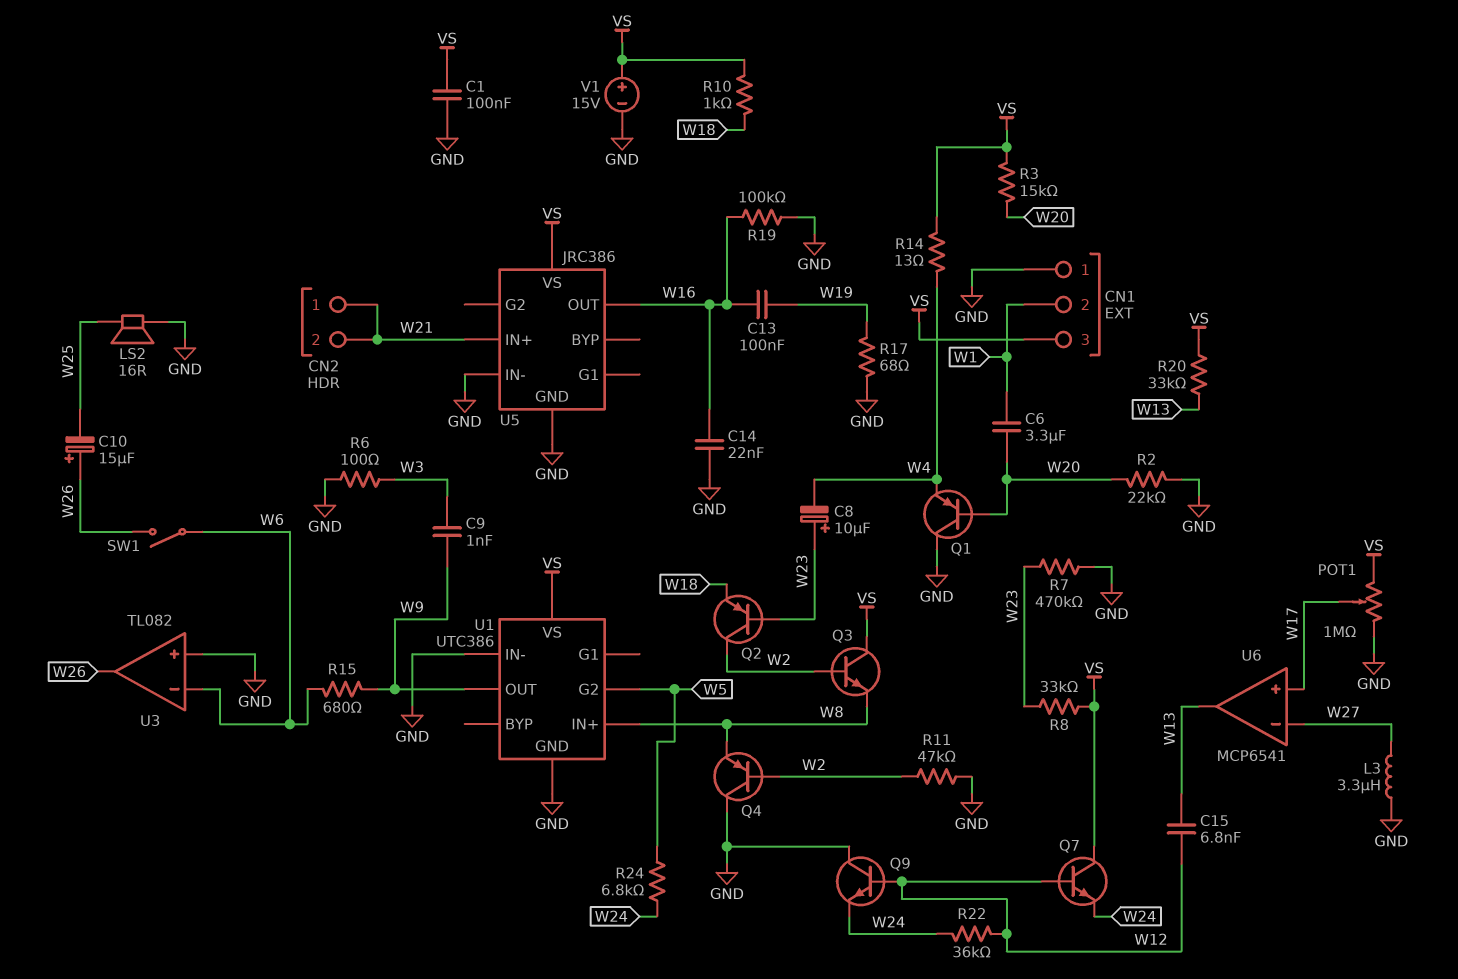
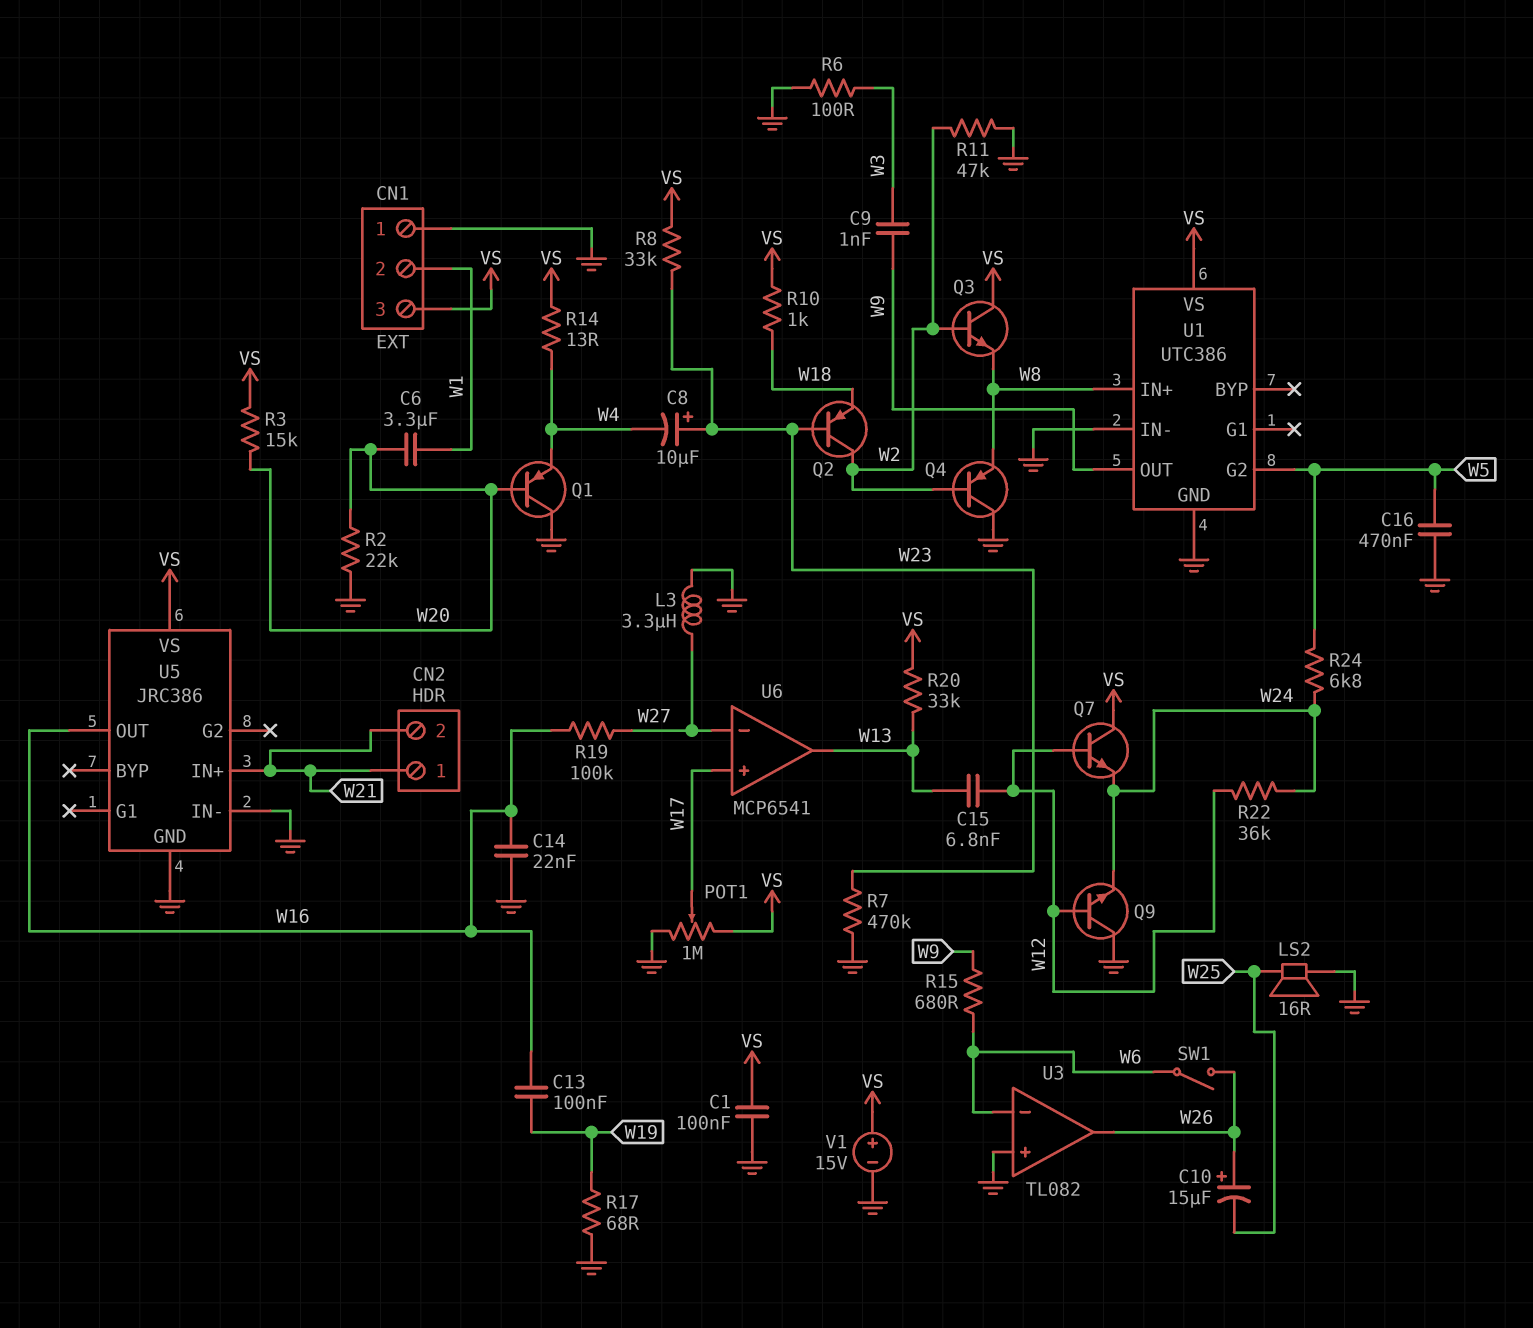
C16: none -> 470nF (GND, W5)
R19: 100k (GND, W16) -> 100k (W16, W27)

